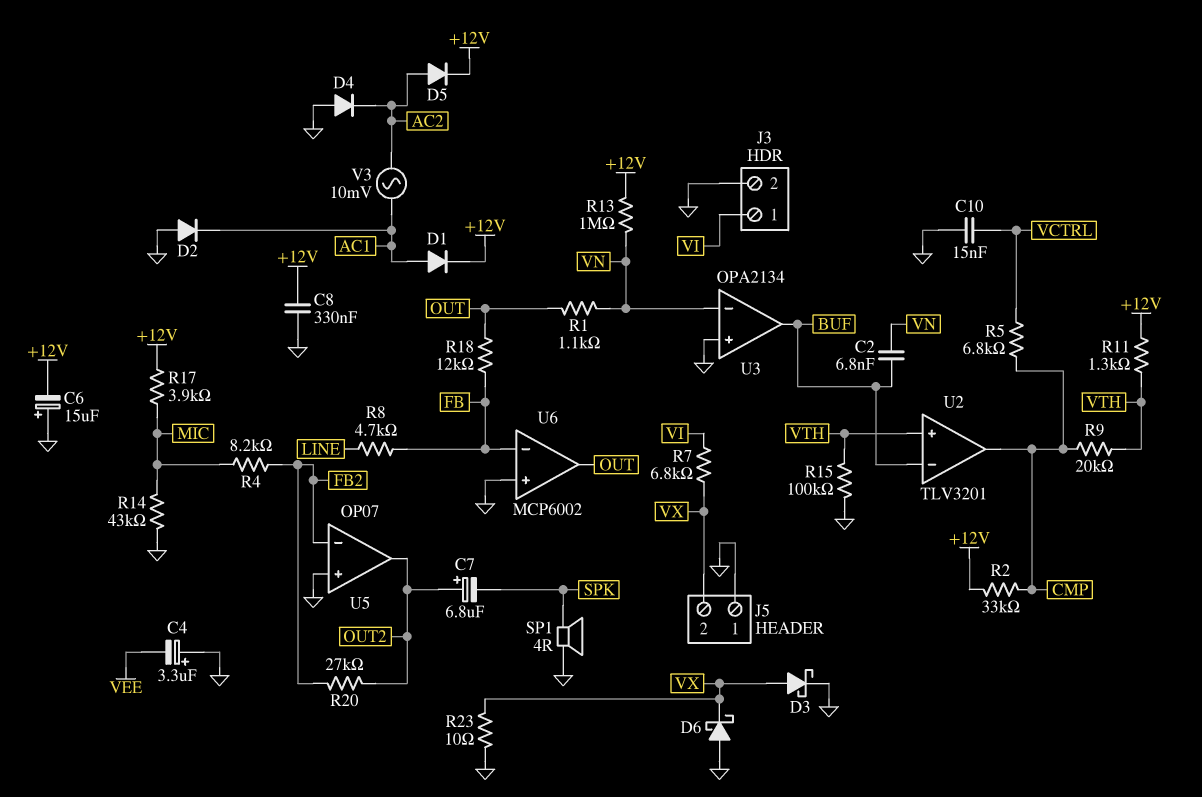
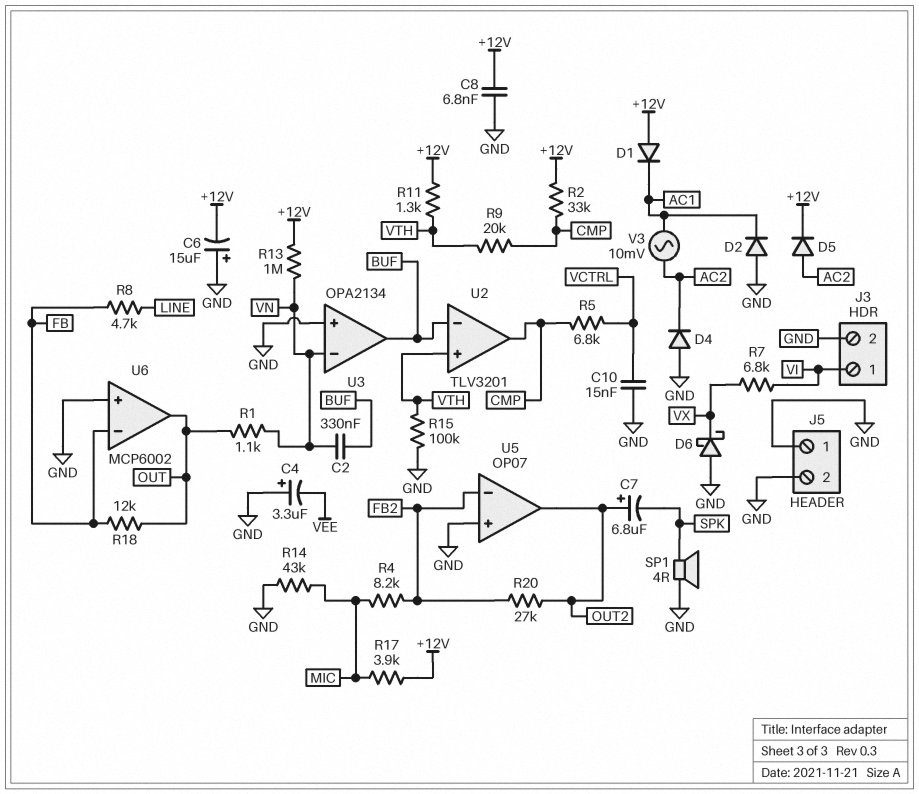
C2: 6.8nF (BUF, VN) -> 330nF (BUF, VN)
C8: 330nF (+12V, GND) -> 6.8nF (+12V, GND)
D1: diode (A AC1, K +12V) -> diode (A +12V, K AC1)
D3: schottky (A VX, K GND) -> none
J5 pin 2: VX -> GND
R23: 10 (GND, VX) -> none

